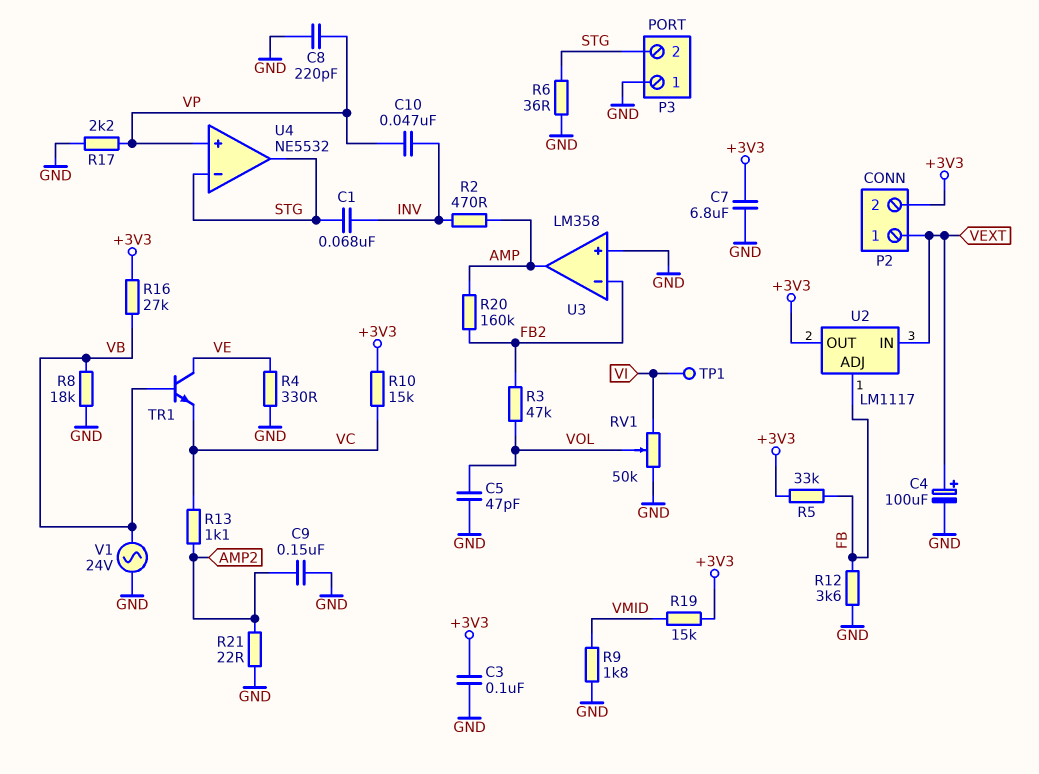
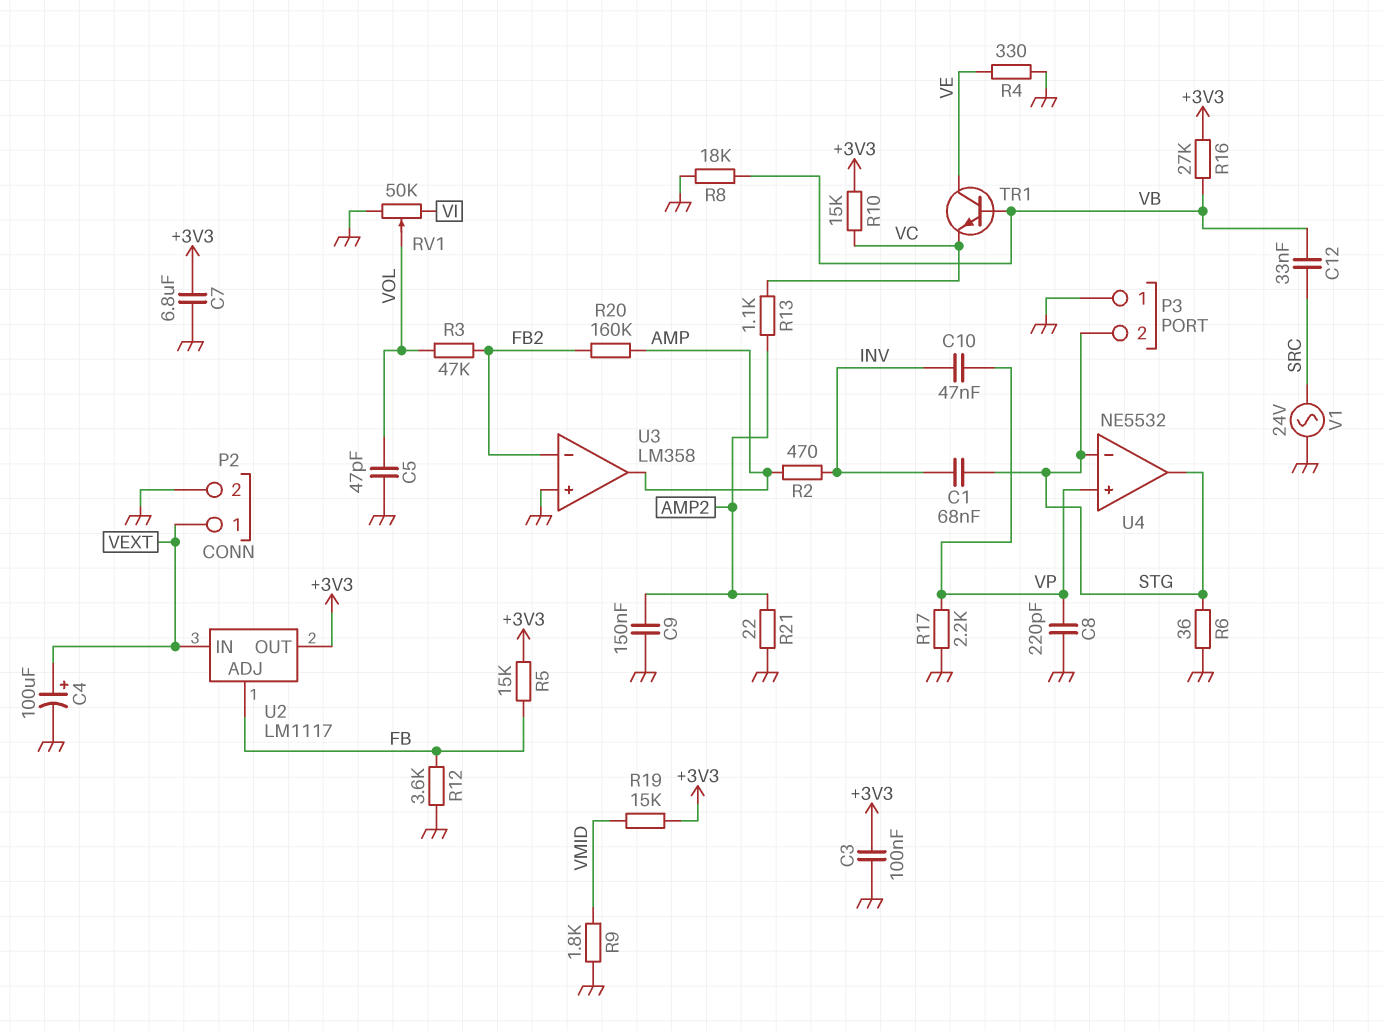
C12: none -> 33nF (SRC, VB)
P2 pin 2: +3V3 -> GND
R5: 33k (+3V3, FB) -> 15k (+3V3, FB)
TP1: test point (VI) -> none
V1: AC 24V (GND, VB) -> AC 24V (GND, SRC)

